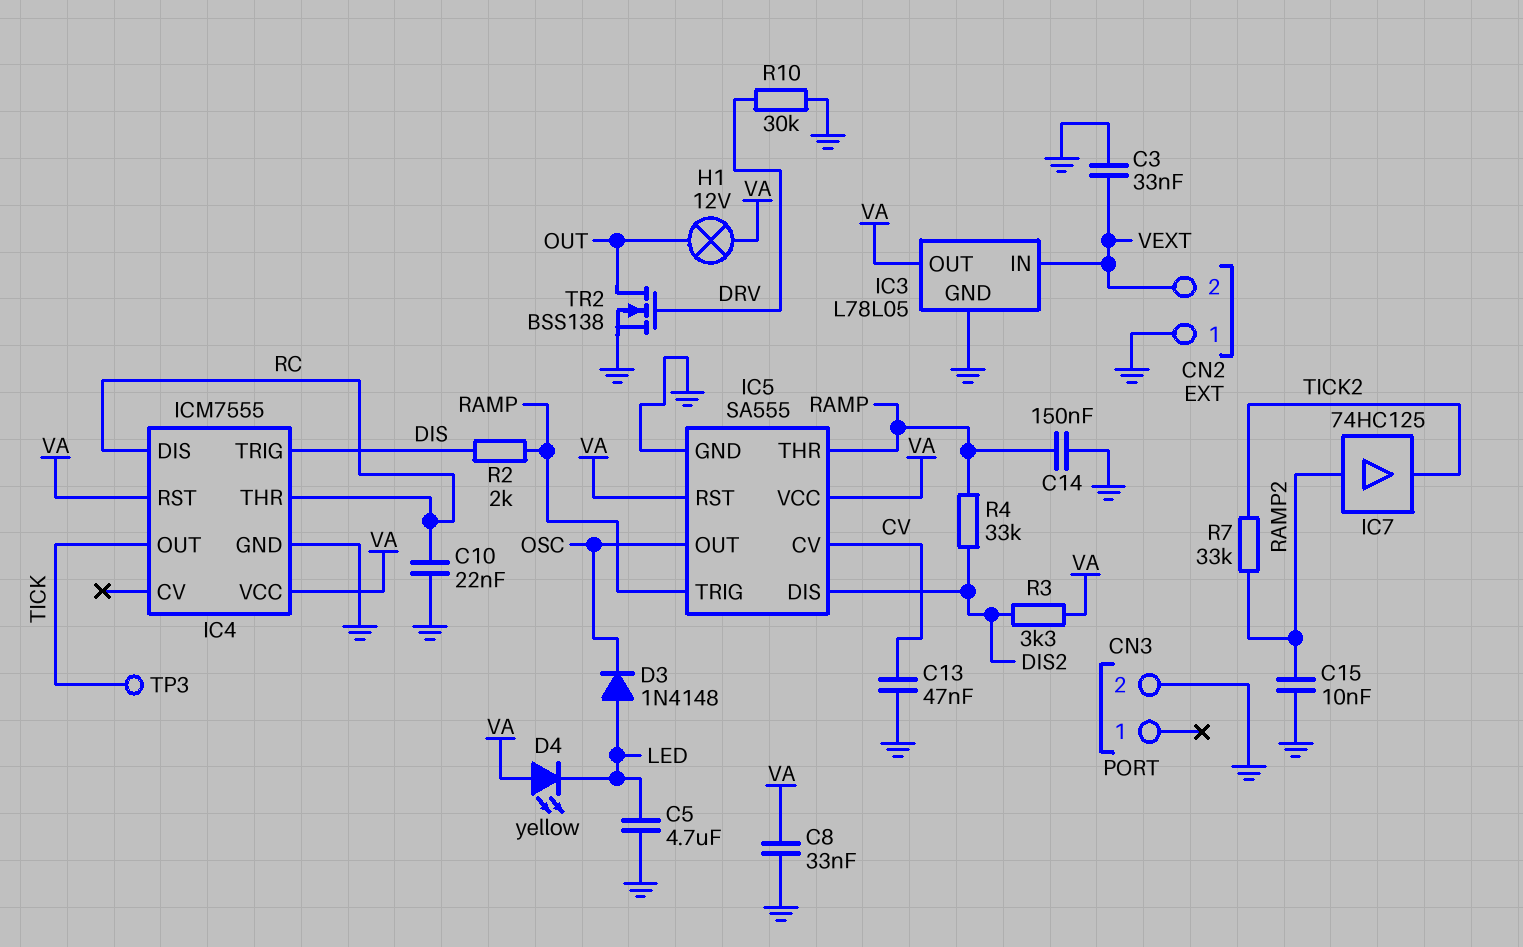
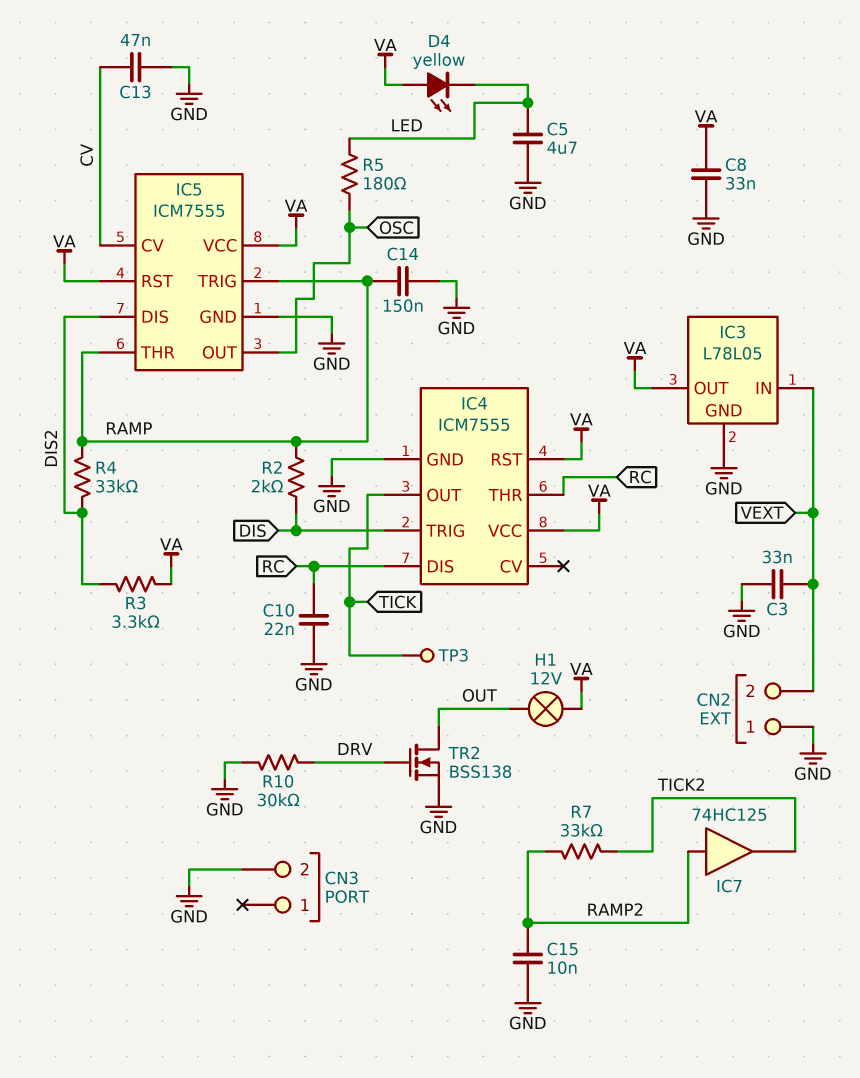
D3: diode 1N4148 (A LED, K OSC) -> none
IC5: SA555 -> ICM7555
R5: none -> 180 (LED, OSC)

